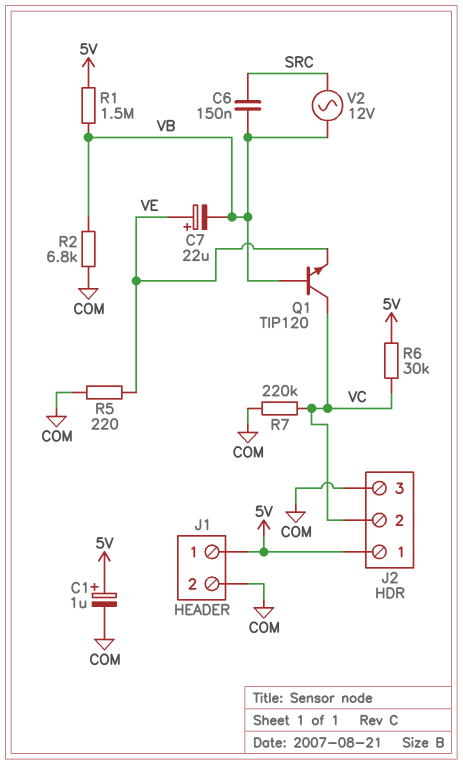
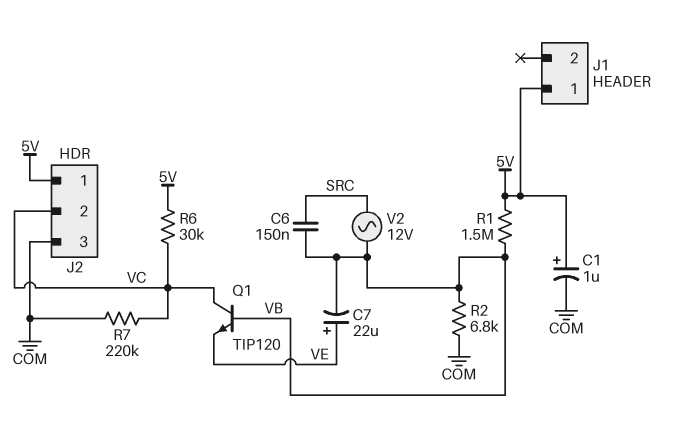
J1 pin 2: COM -> none
R5: 220 (COM, VE) -> none

